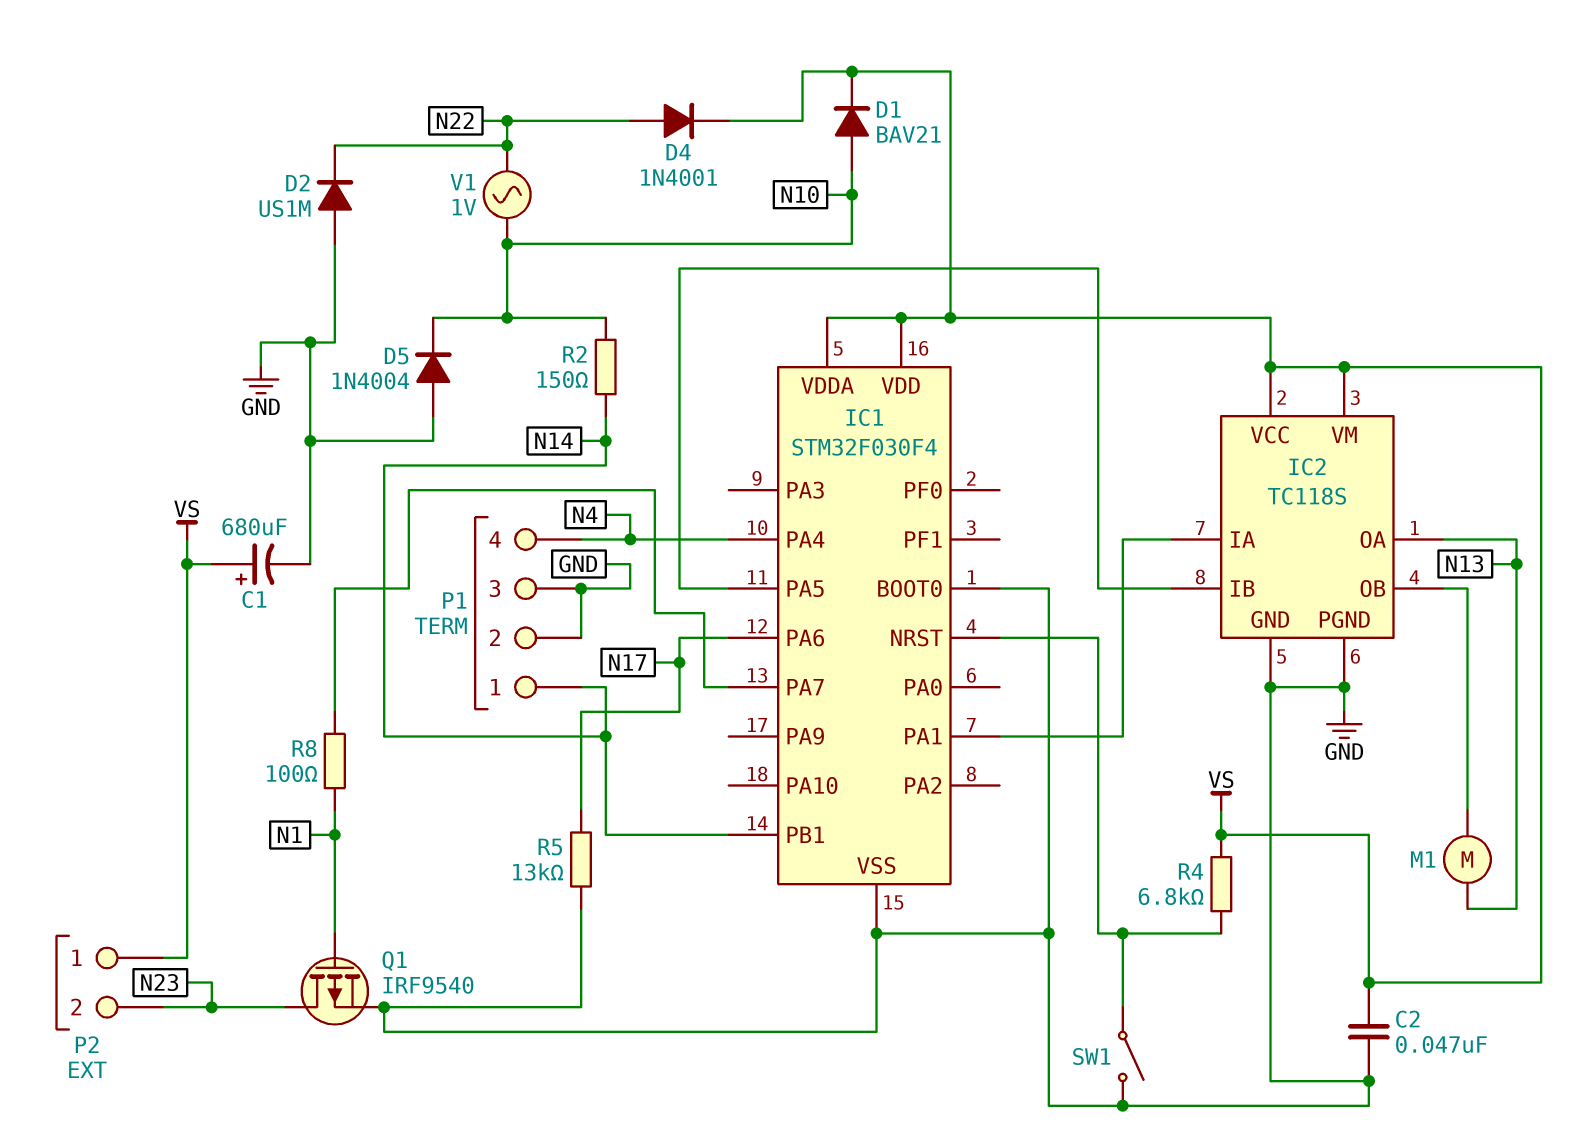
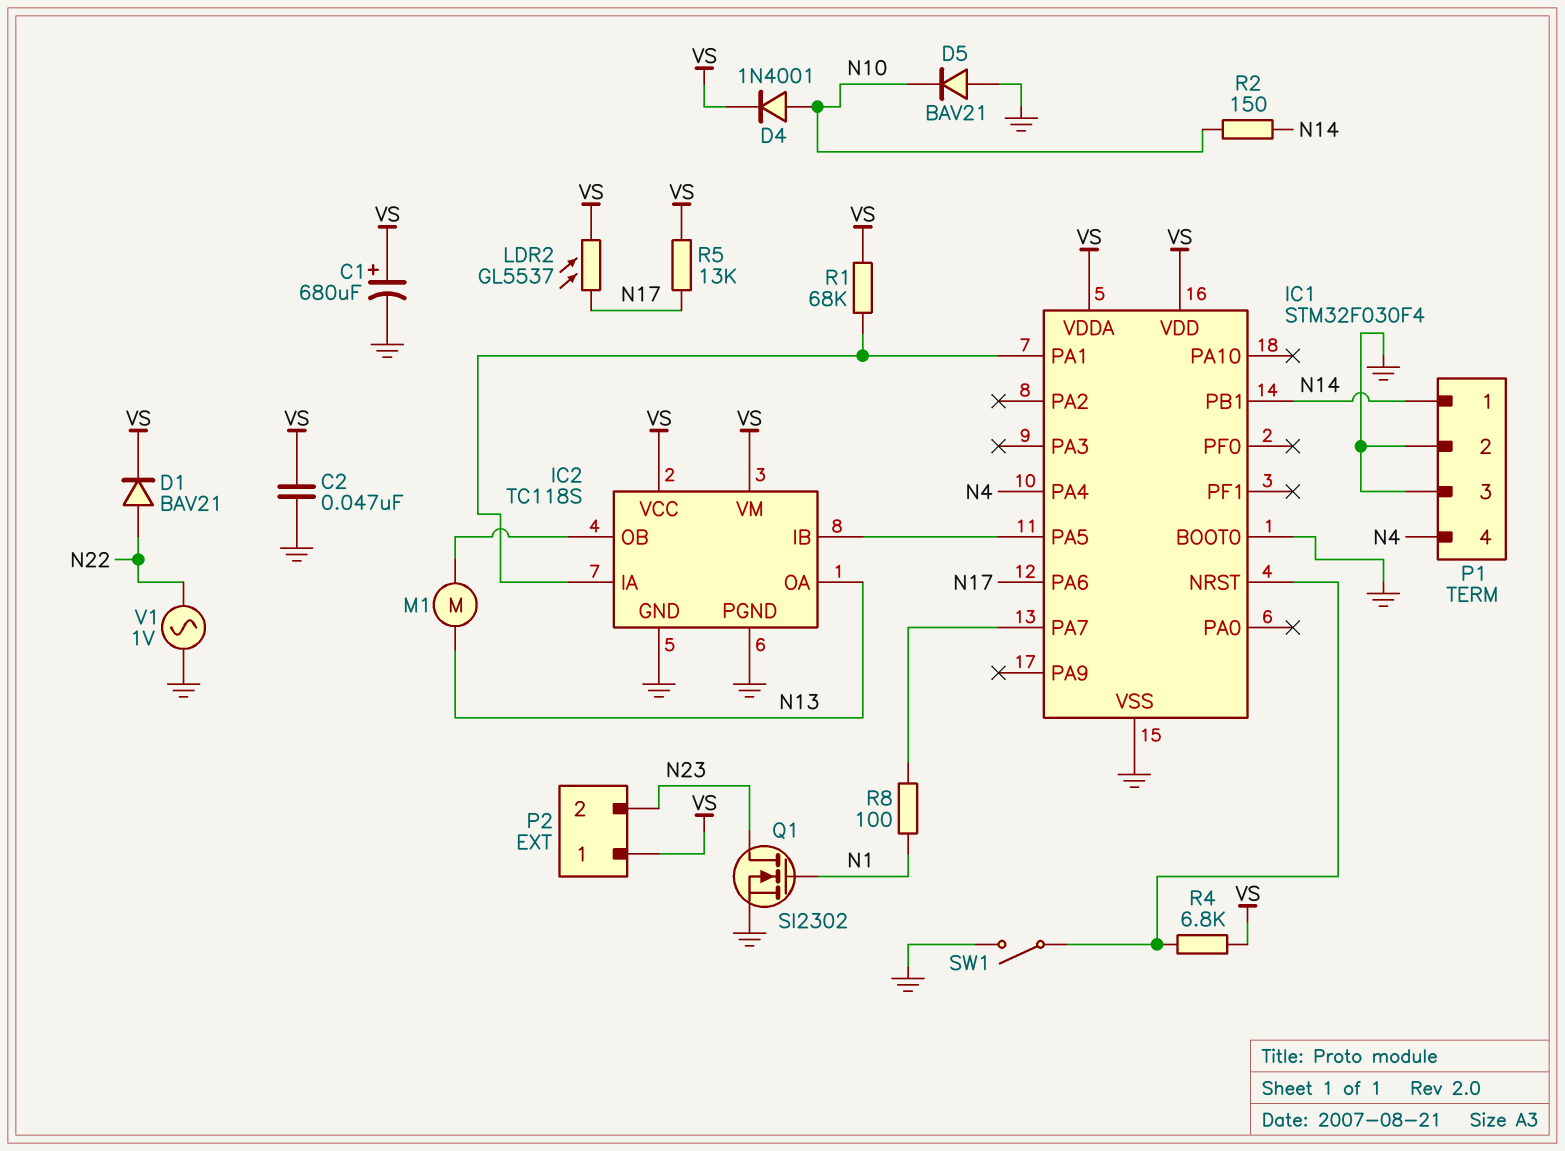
D1: diode BAV21 (A N10, K VS) -> diode BAV21 (A N22, K VS)
D2: diode US1M (A GND, K N22) -> none
D4: diode 1N4001 (A N22, K VS) -> diode 1N4001 (A N10, K VS)
D5: diode 1N4004 (A GND, K N10) -> diode BAV21 (A GND, K N10)
LDR2: none -> GL5537 (N17, VS)
Q1: PMOS IRF9540 (G N1, D N23, S GND) -> NMOS SI2302 (G N1, D N23, S GND)
R1: none -> 68k (IC1/PA1, VS)
R5: 13k (GND, N17) -> 13k (N17, VS)
V1: AC 1V (N10, N22) -> AC 1V (GND, N22)

